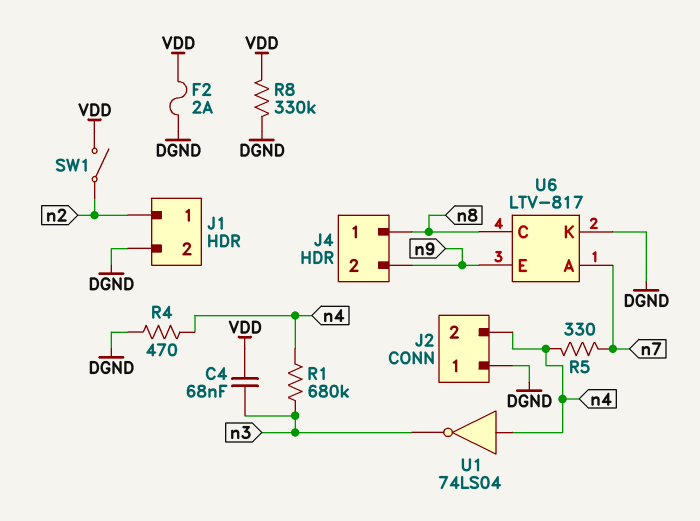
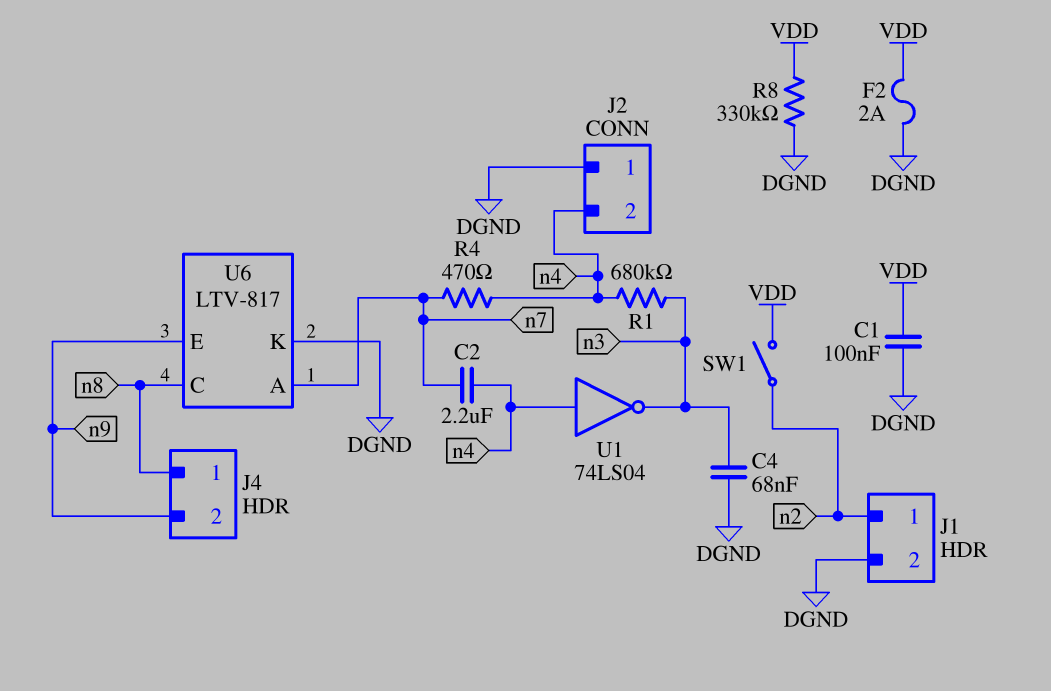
C1: none -> 100nF (DGND, VDD)
C2: none -> 2.2uF (n4, n7)
C4: 68nF (VDD, n3) -> 68nF (DGND, n3)
R4: 470 (DGND, n4) -> 470 (n4, n7)
R5: 330 (n4, n7) -> none

